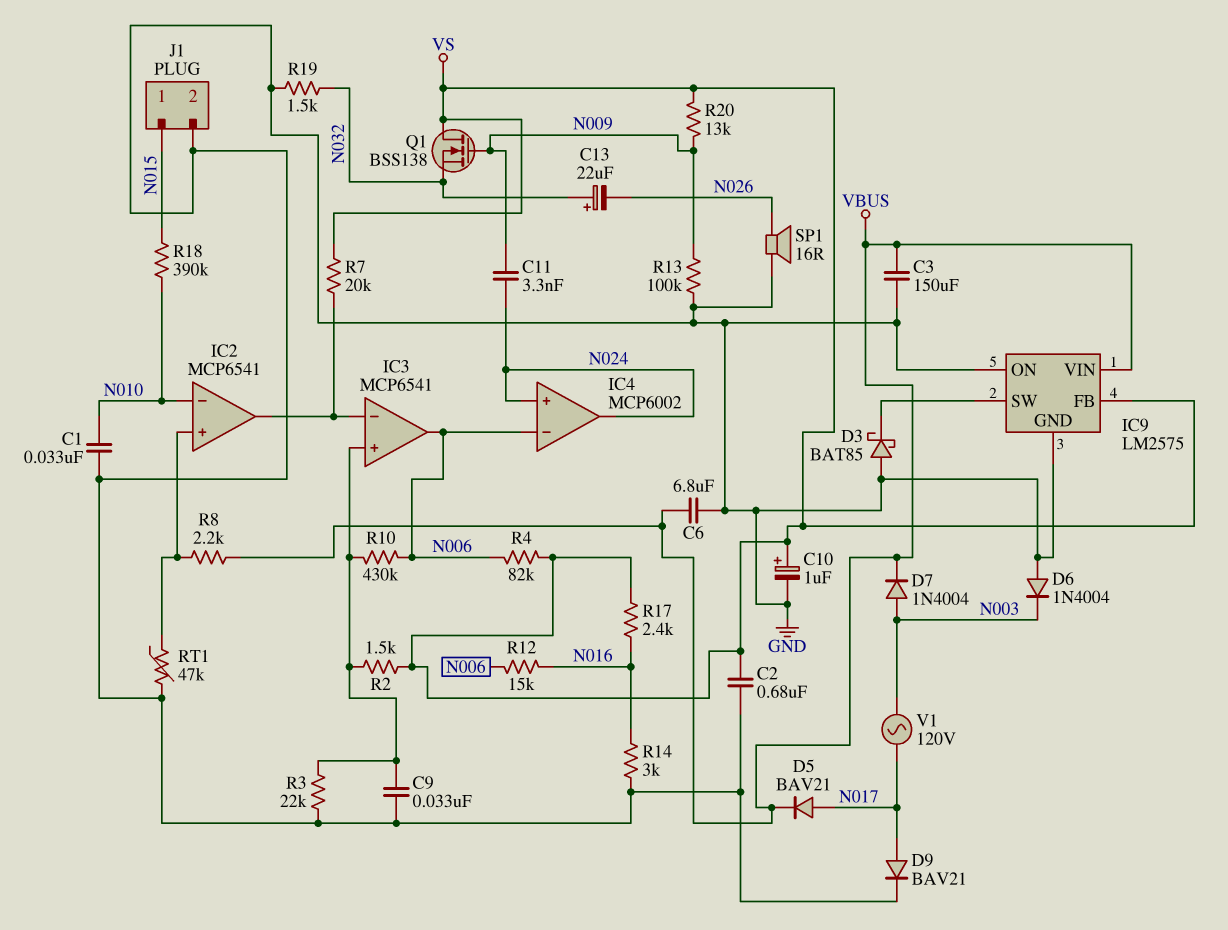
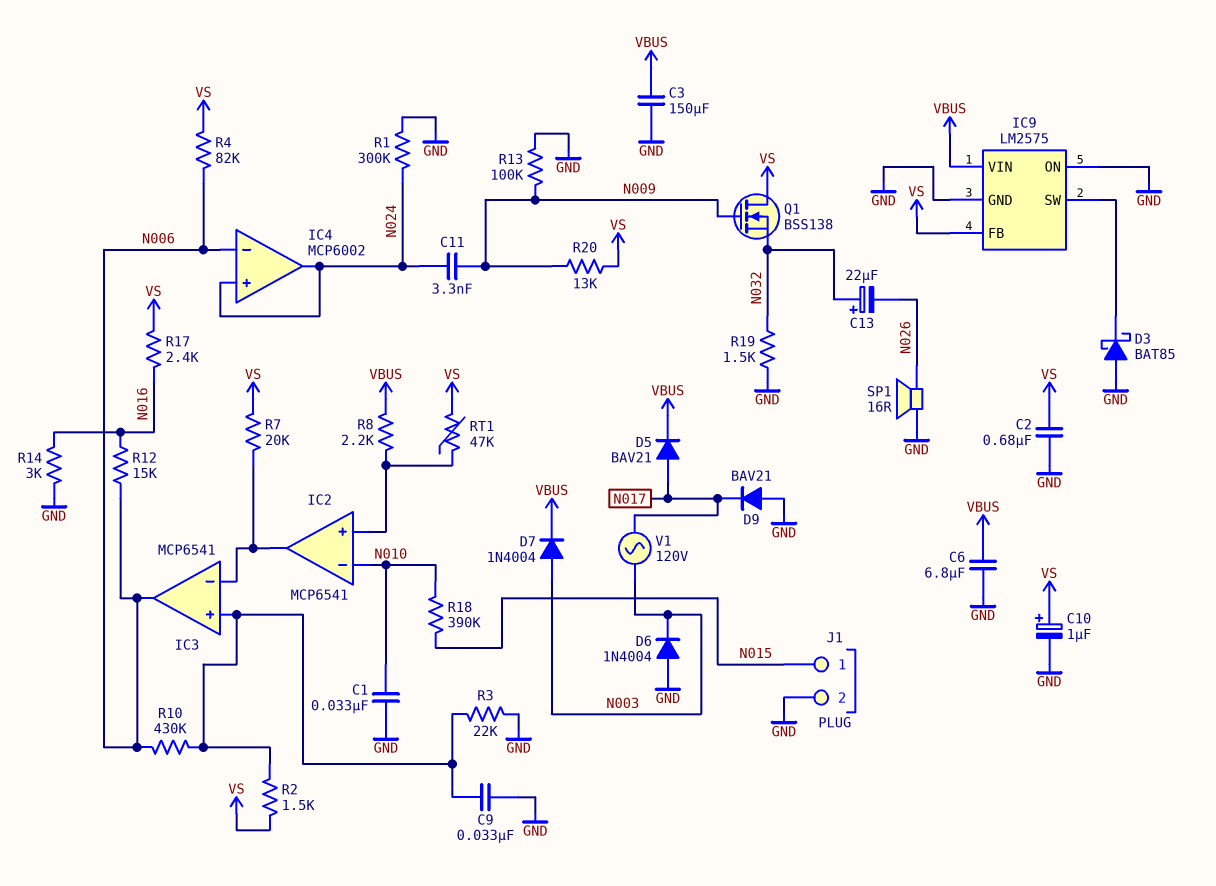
D9: diode BAV21 (A N017, K GND) -> diode BAV21 (A GND, K N017)
R1: none -> 300k (GND, N024)
RT1: 47k (GND, IC2/in+) -> 47k (IC2/in+, VS)

